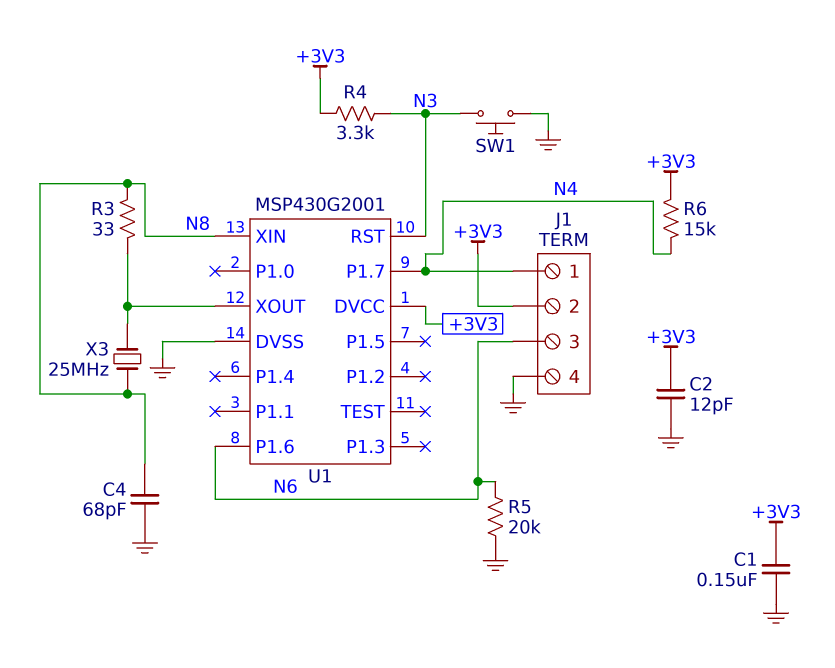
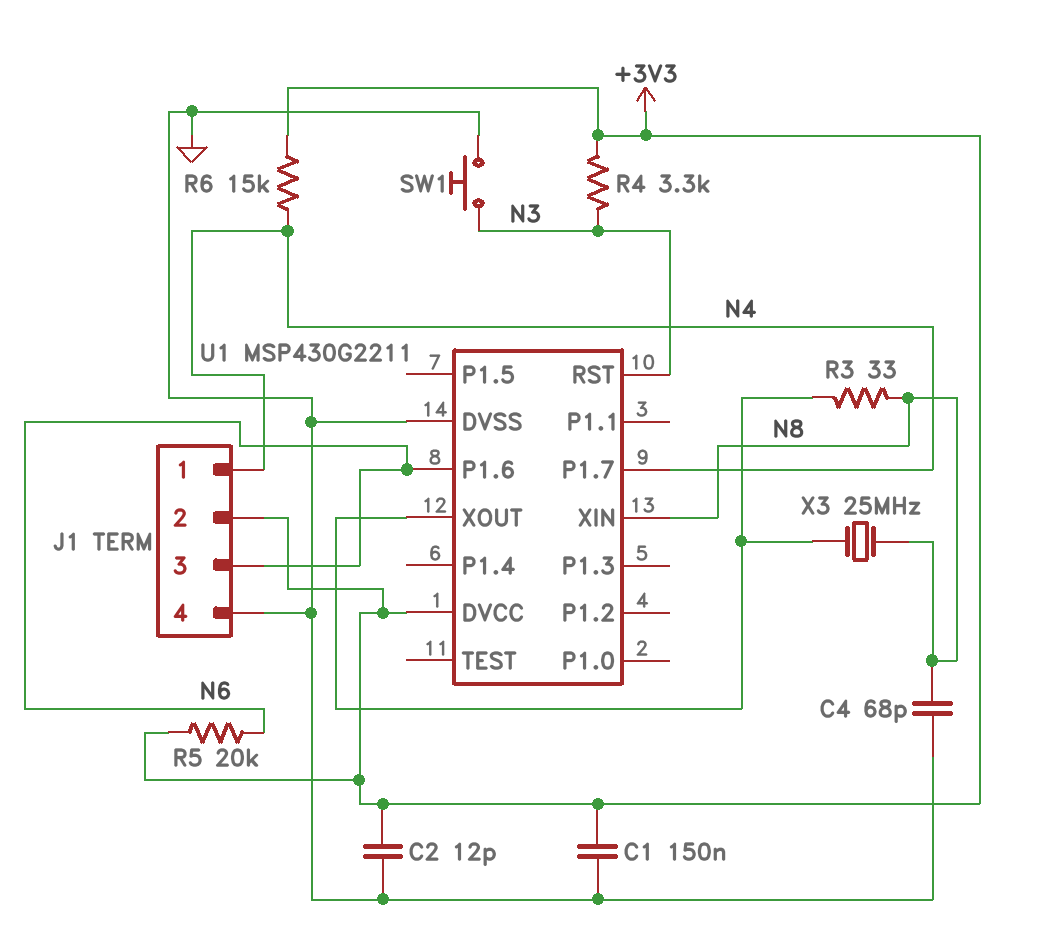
R5: 20k (GND, N6) -> 20k (+3V3, N6)
U1: MSP430G2001 -> MSP430G2211

